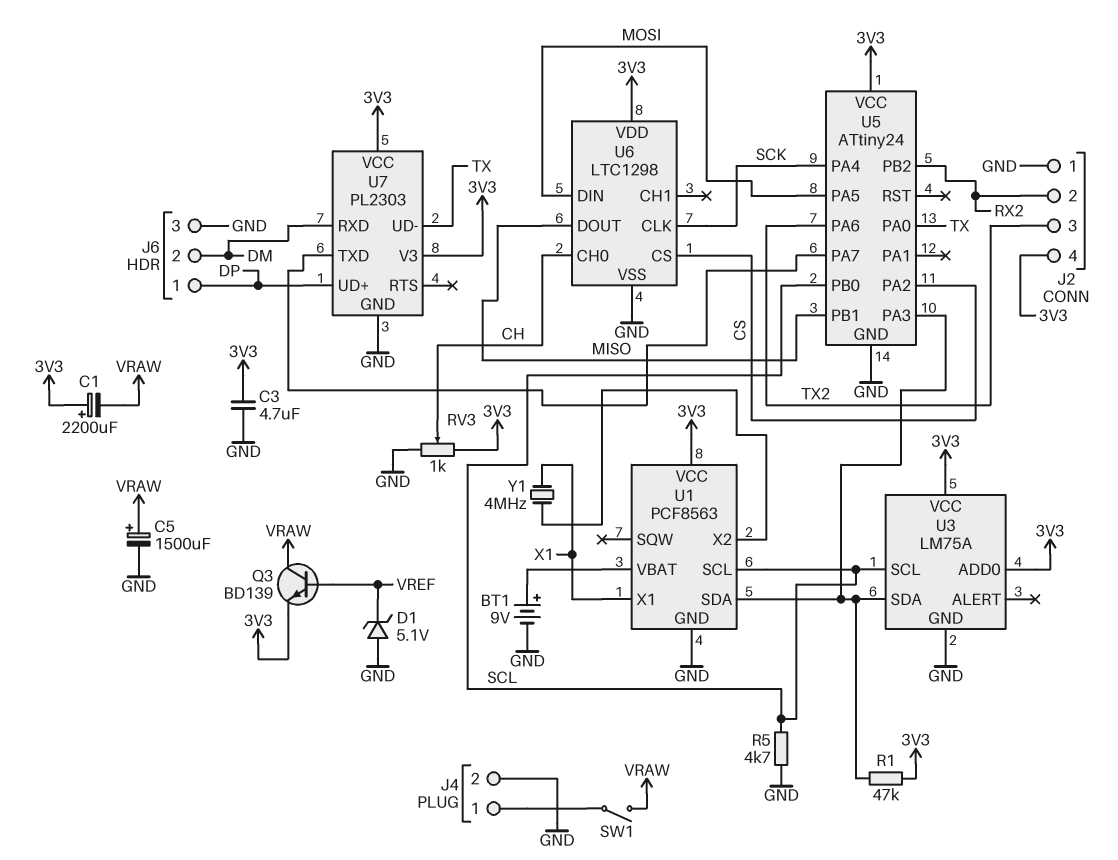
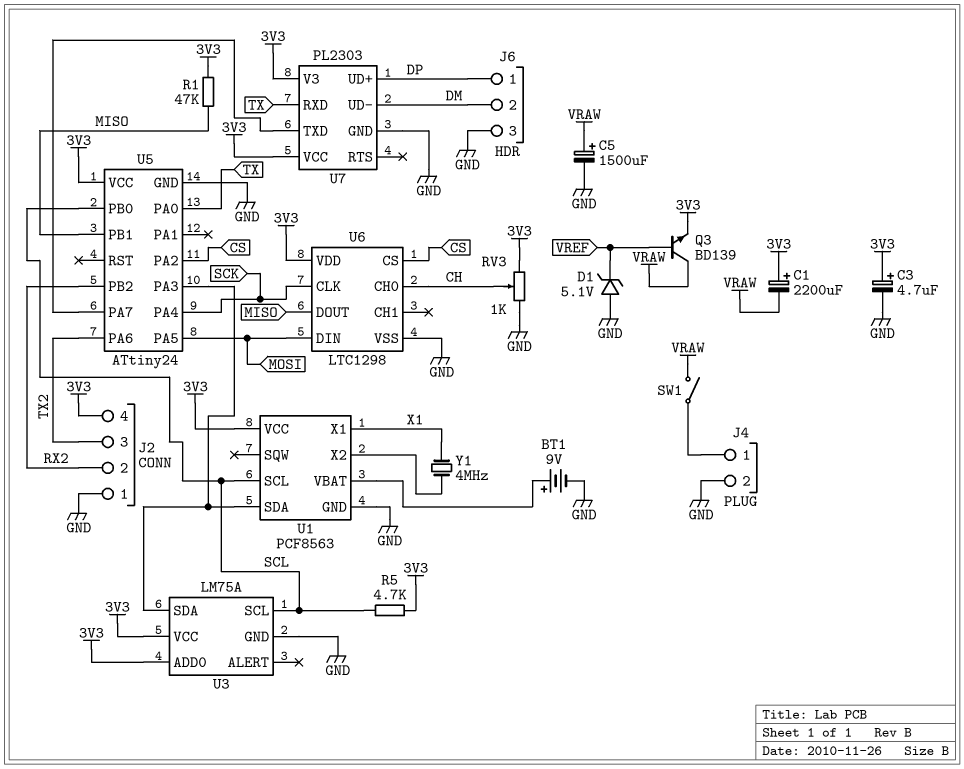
C3: 4.7uF (3V3, GND) -> 4.7uF (plus 3V3, minus GND)
R1: 47k (3V3, U1/SDA) -> 47k (3V3, MISO)
R5: 4.7k (GND, SCL) -> 4.7k (3V3, SCL)
U7 pin RXD: DM -> TX
U7 pin UD-: TX -> DM

